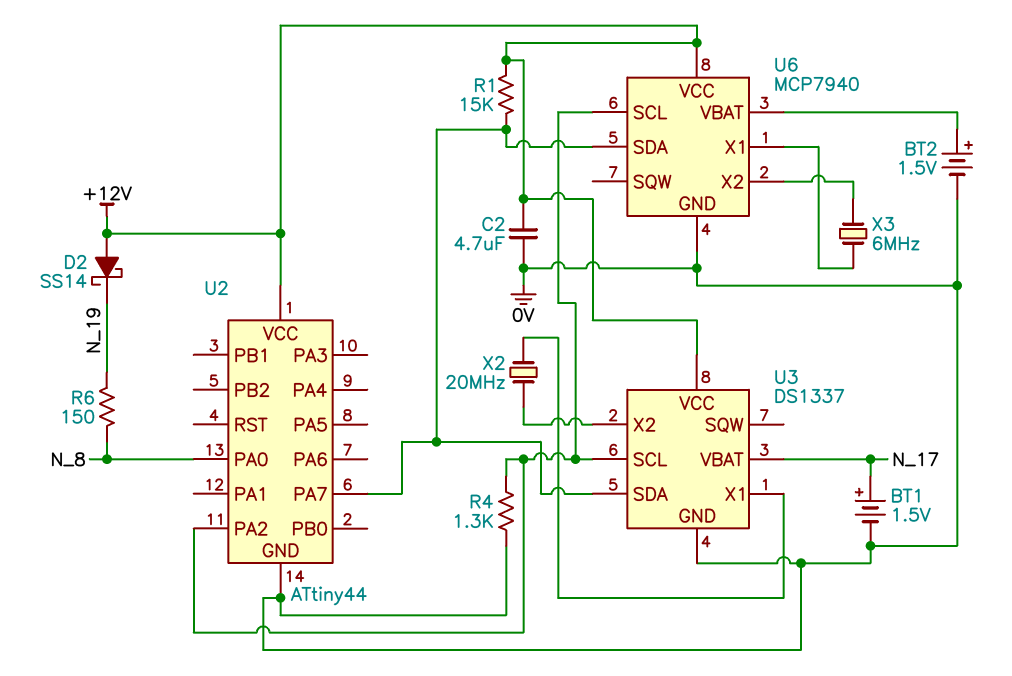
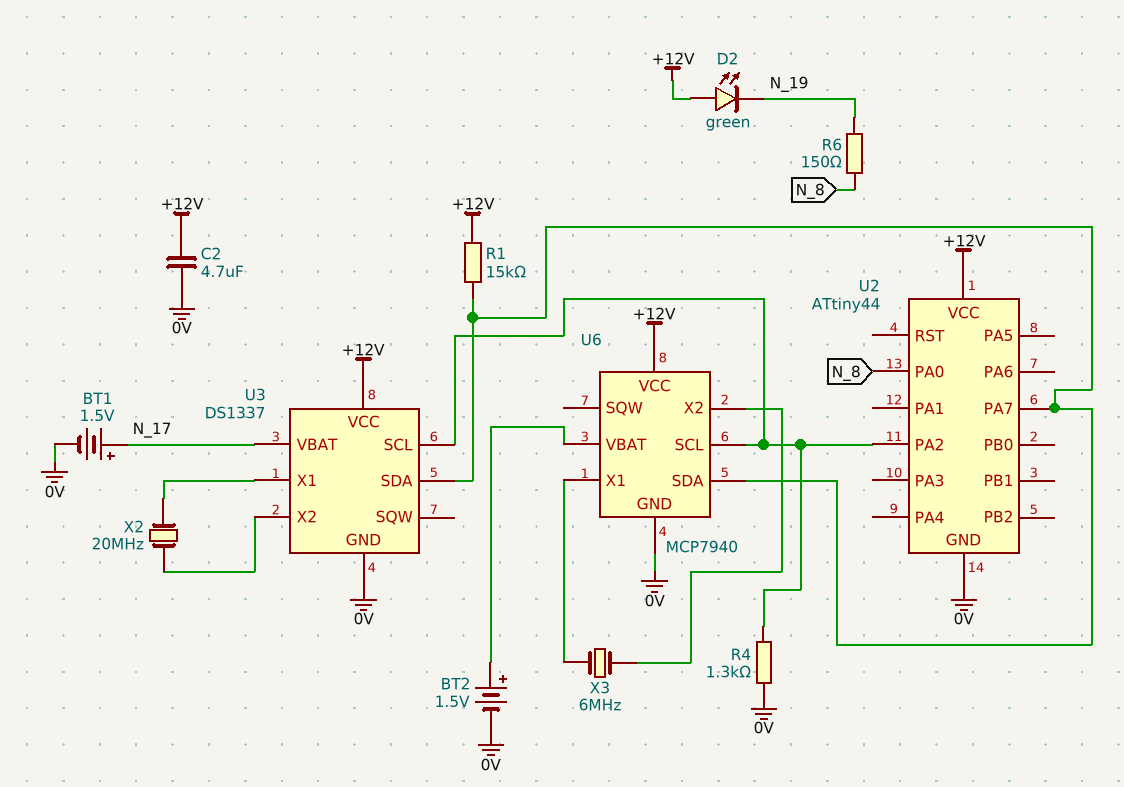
D2: schottky SS14 (A +12V, K N_19) -> LED green (A +12V, K N_19)

